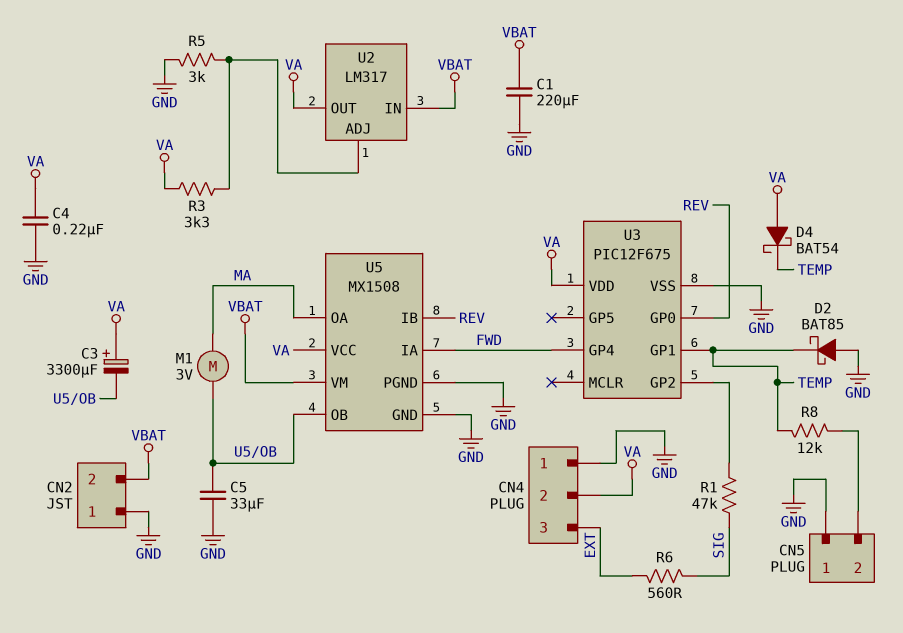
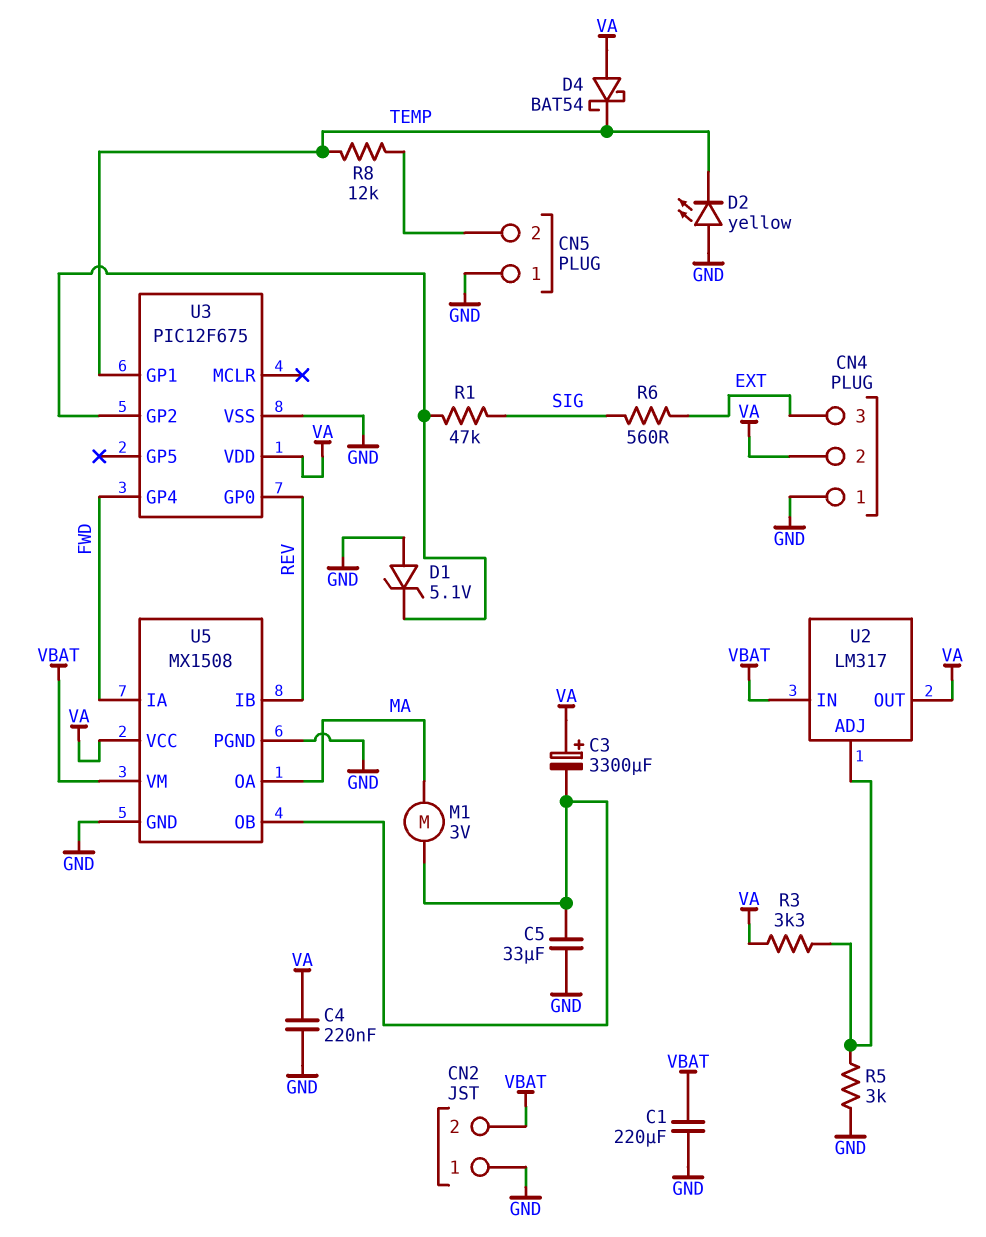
D1: none -> zener 5.1V (A GND, K U3/GP2)
D2: schottky BAT85 (A GND, K TEMP) -> LED yellow (A GND, K TEMP)

